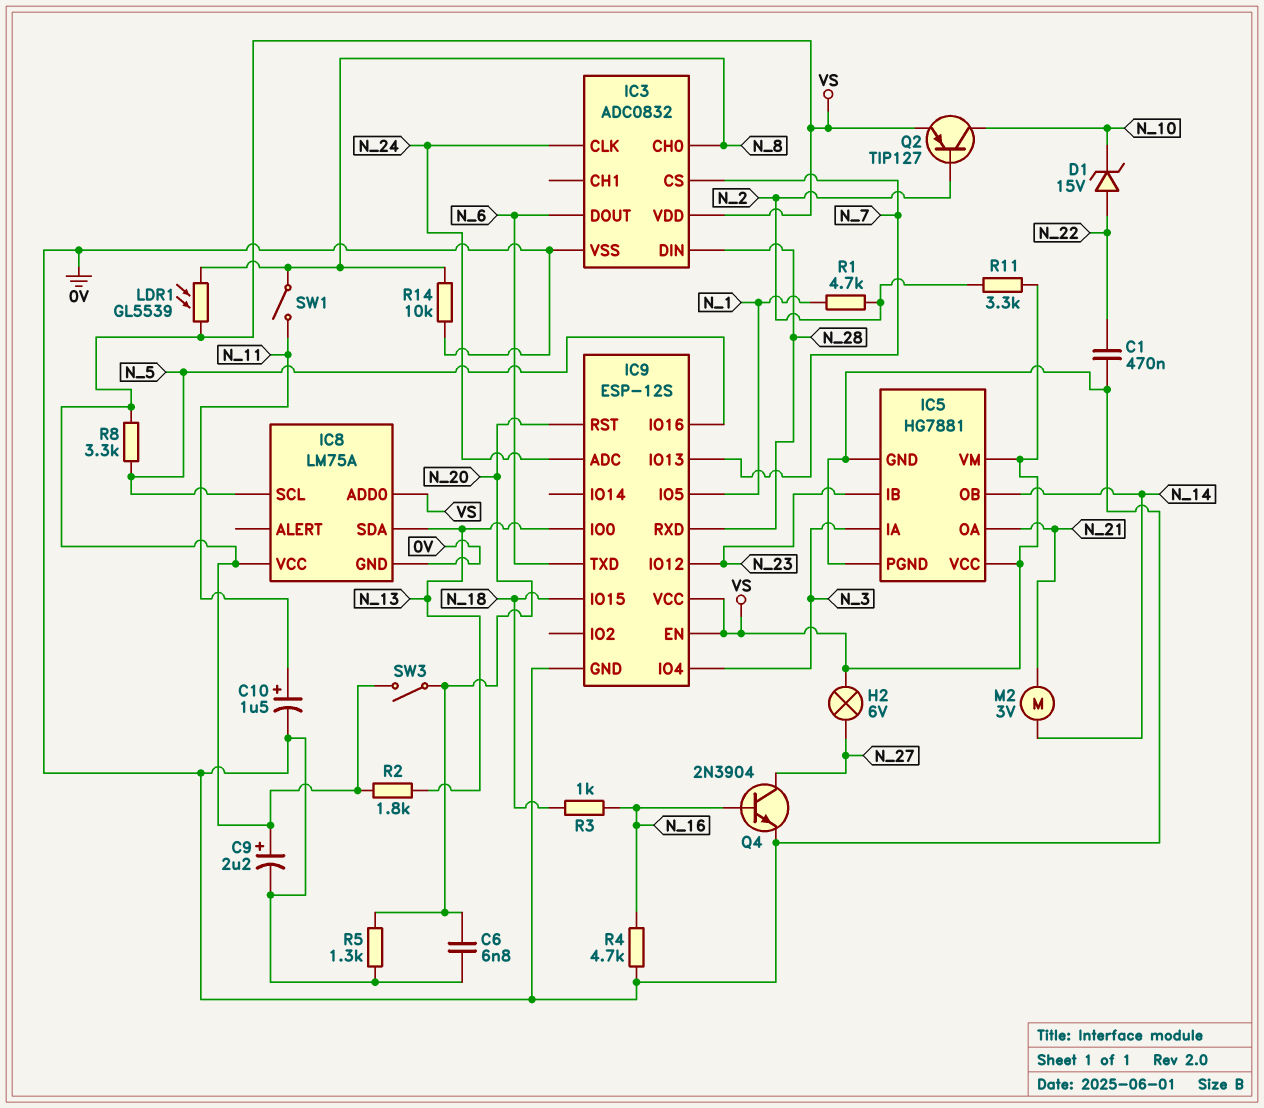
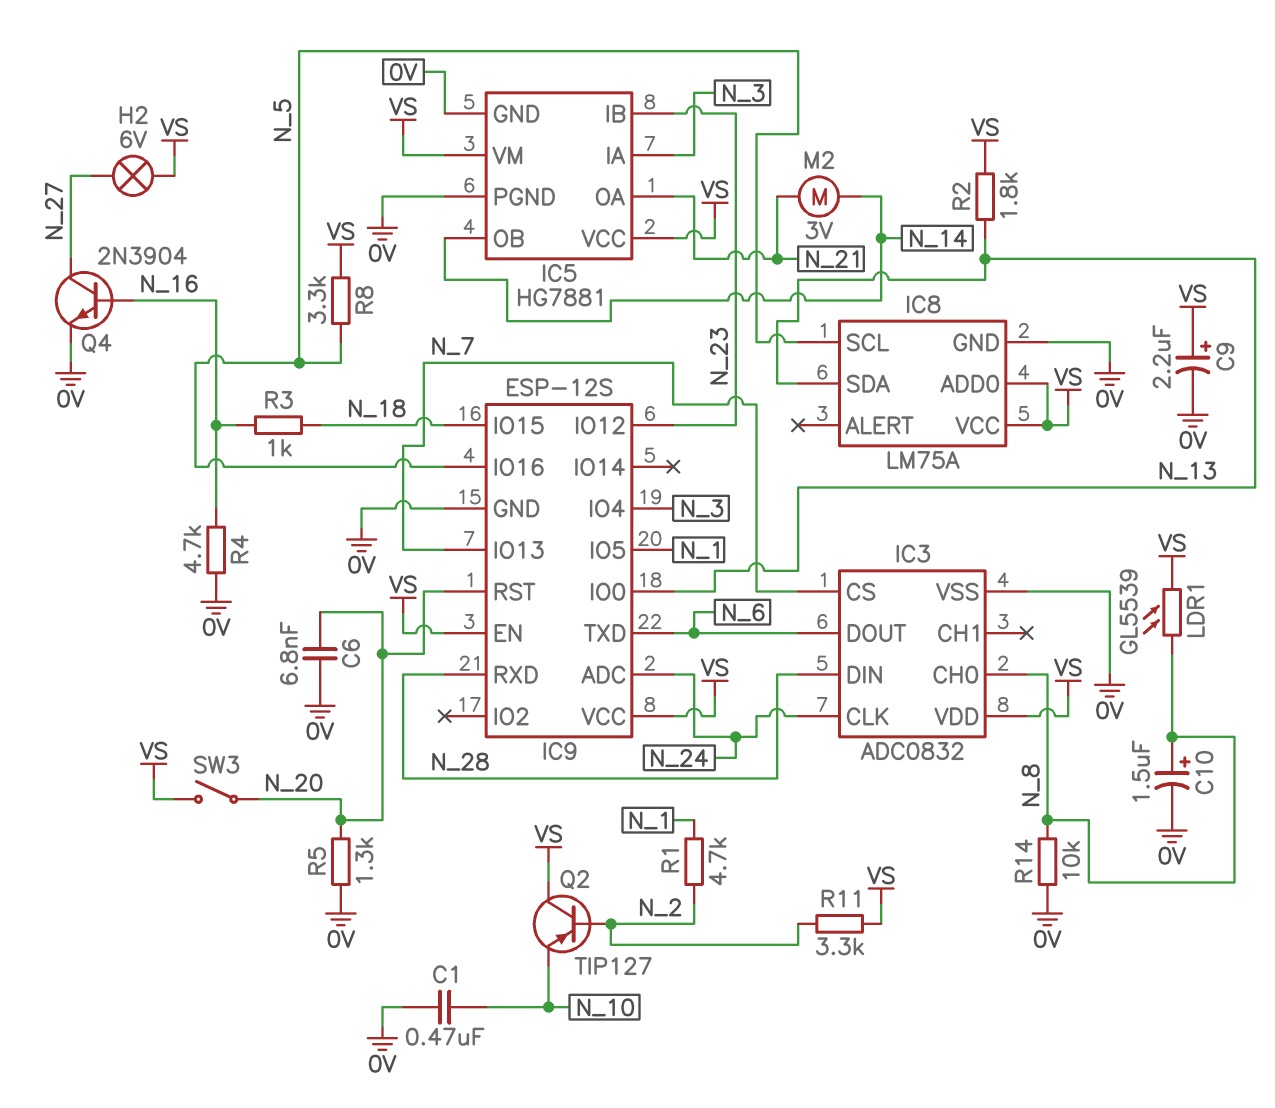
C1: 470nF (0V, N_22) -> 470nF (0V, N_10)
C10: 1.5uF (plus N_11, minus 0V) -> 1.5uF (plus N_8, minus 0V)
D1: zener 15V (A N_22, K N_10) -> none
Q2: PNP TIP127 (B N_2, C N_10, E VS) -> PNP TIP127 (B N_2, C VS, E N_10)
SW1: switch (N_8, N_11) -> none

